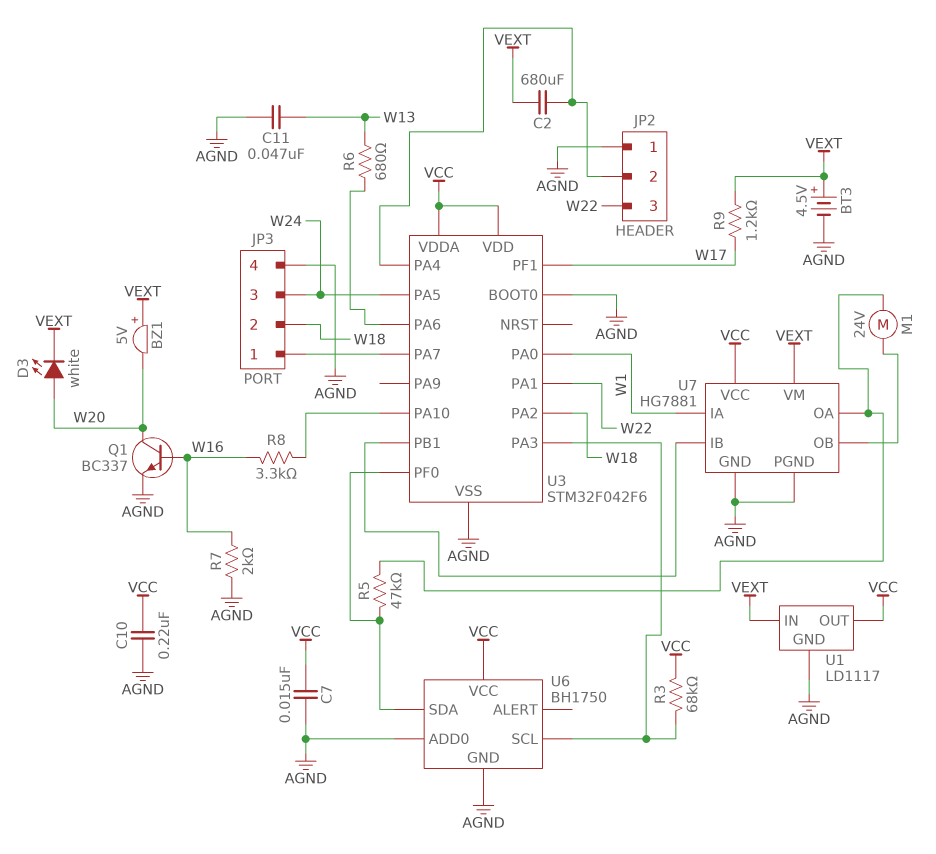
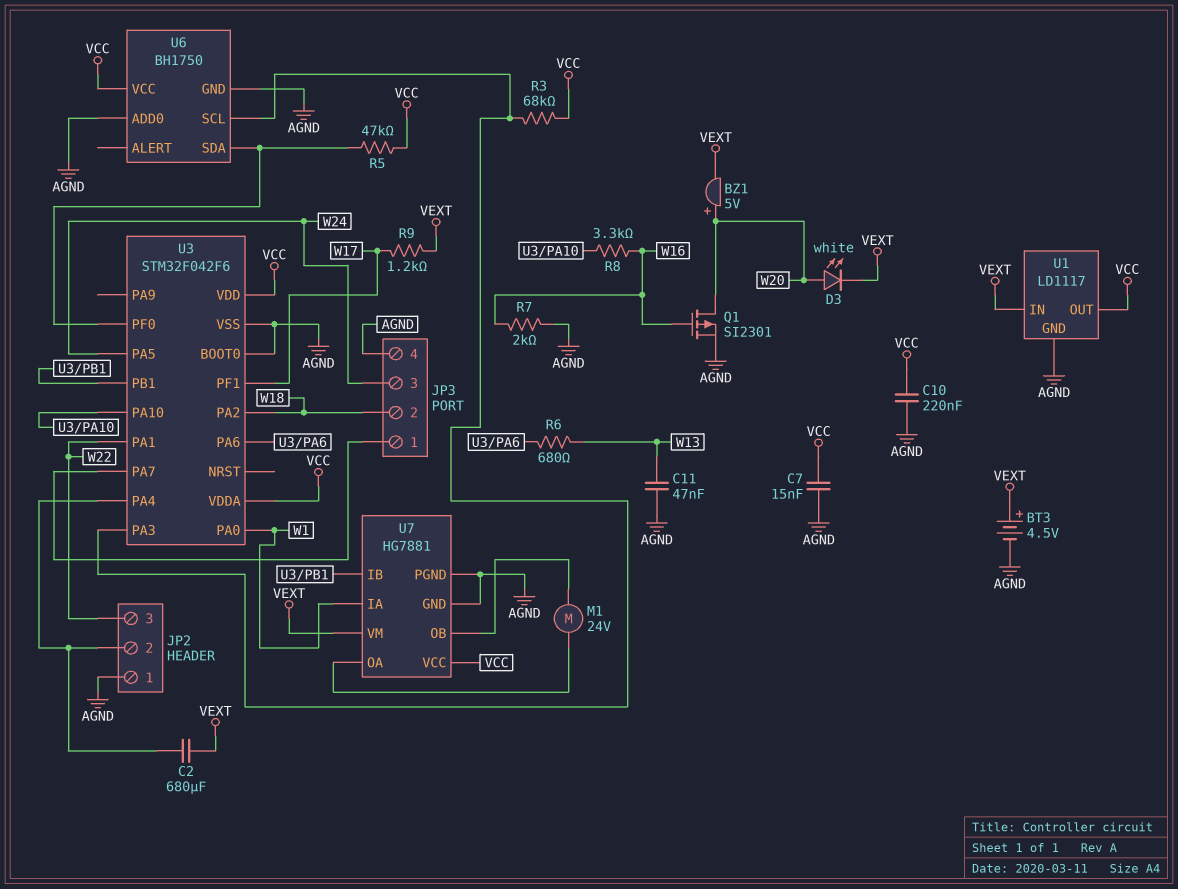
BZ1: buzzer 5V (plus VEXT, minus W20) -> buzzer 5V (plus W20, minus VEXT)
Q1: NPN BC337 (B W16, C W20, E AGND) -> PMOS SI2301 (G W16, D W20, S AGND)
R5: 47k (U3/PF0, U7/OA) -> 47k (U3/PF0, VCC)

